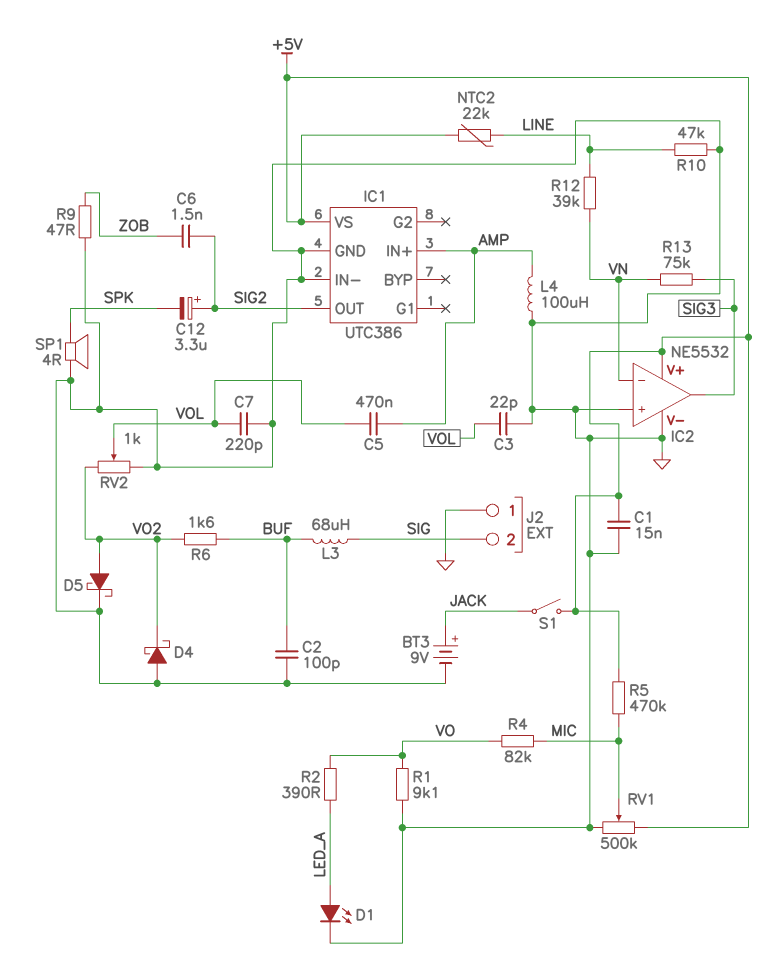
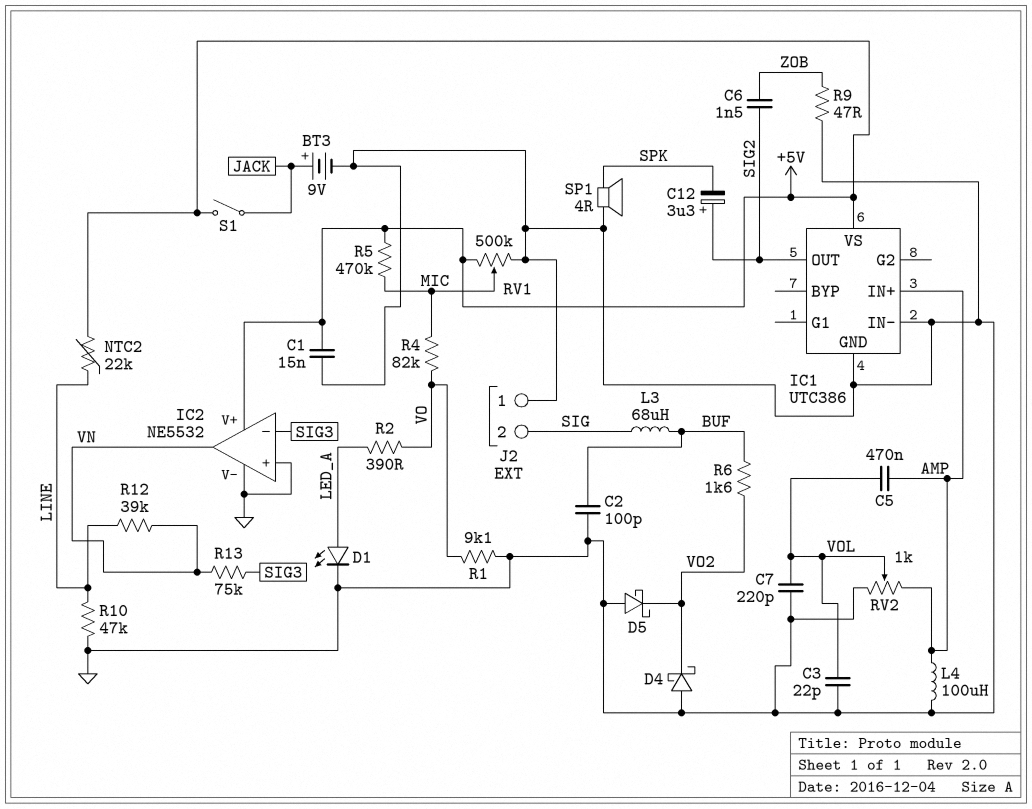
D5: schottky (A VO2, K GND) -> schottky (A GND, K VO2)
IC2 pin in-: VN -> SIG3
IC2 pin out: SIG3 -> VN
RV2: 1k (GND, VO2, wiper VOL) -> 1k (AMP, GND, wiper VOL)

